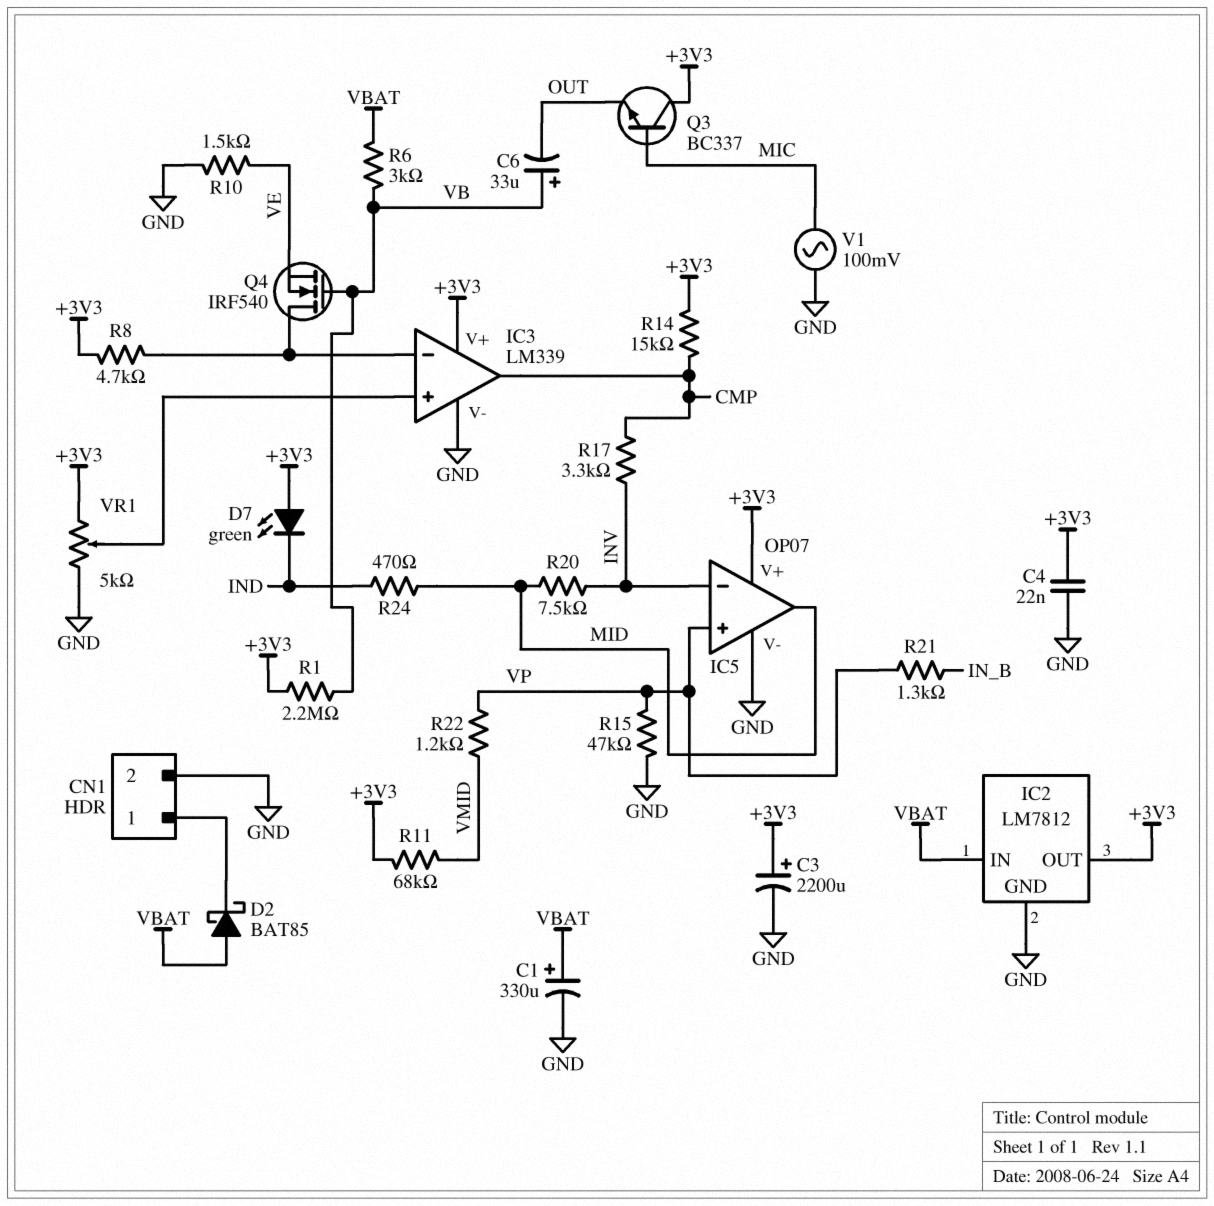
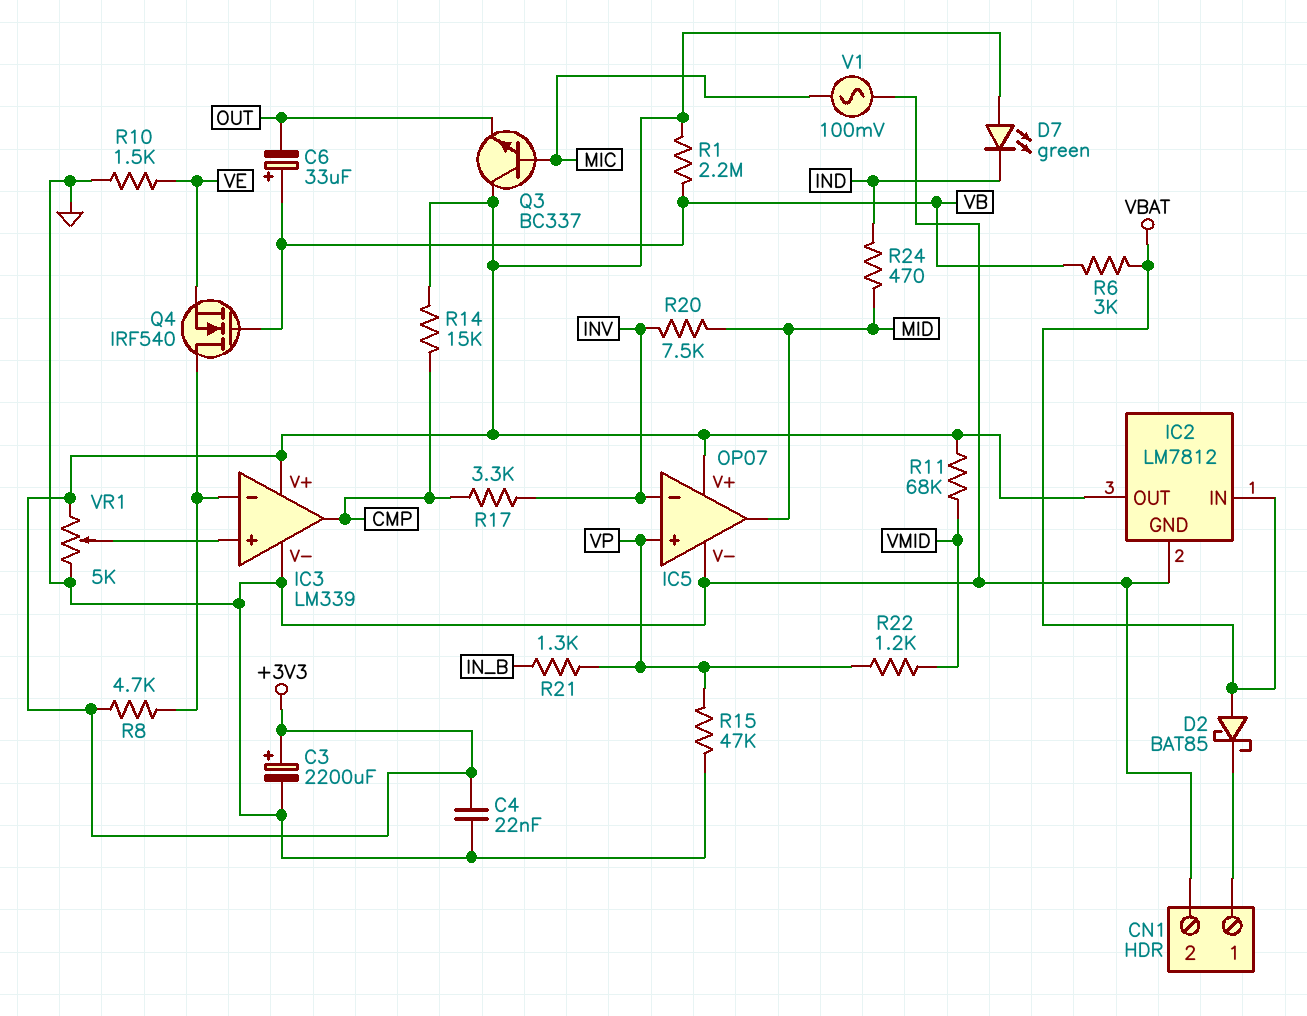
C1: 330uF (plus VBAT, minus GND) -> none

